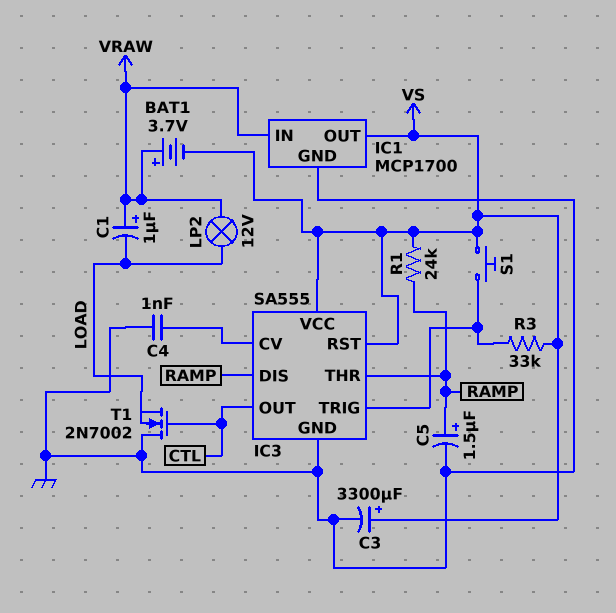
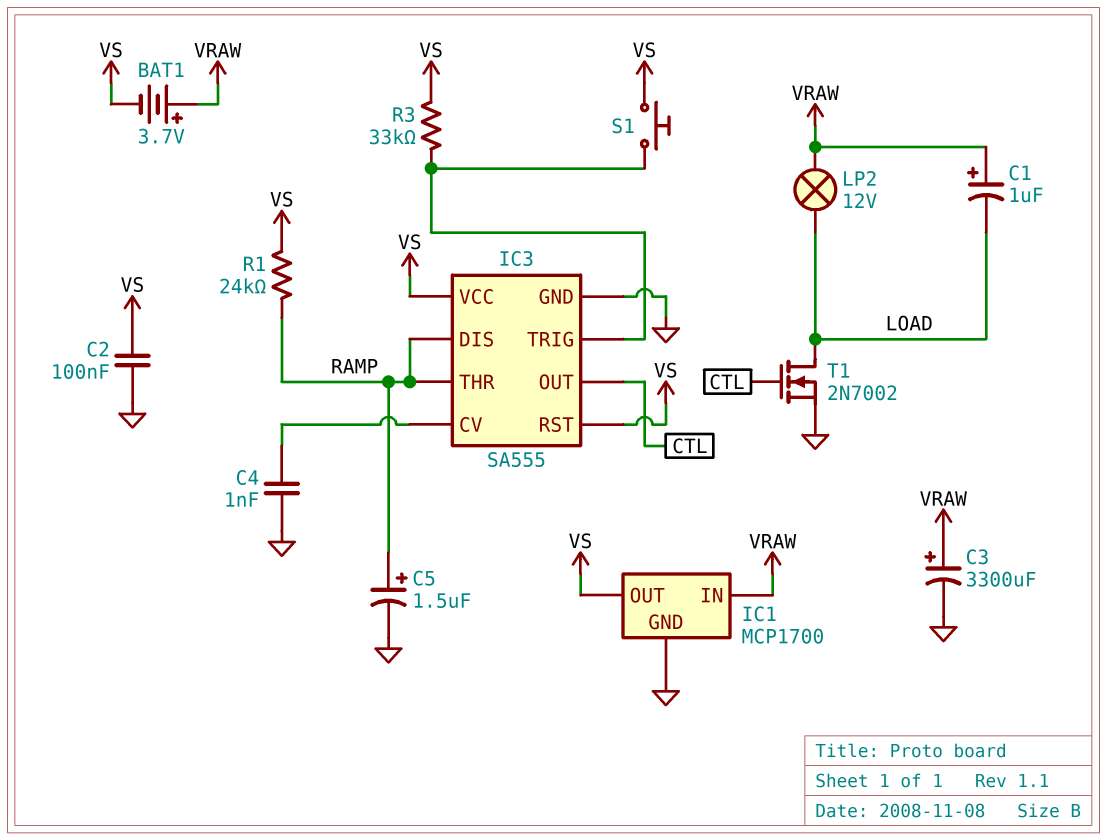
C2: none -> 100nF (GND, VS)
C3: 3300uF (plus VS, minus GND) -> 3300uF (plus VRAW, minus GND)
T1: NMOS 2N7002 (G CTL, D GND, S LOAD) -> NMOS 2N7002 (G CTL, D LOAD, S GND)

